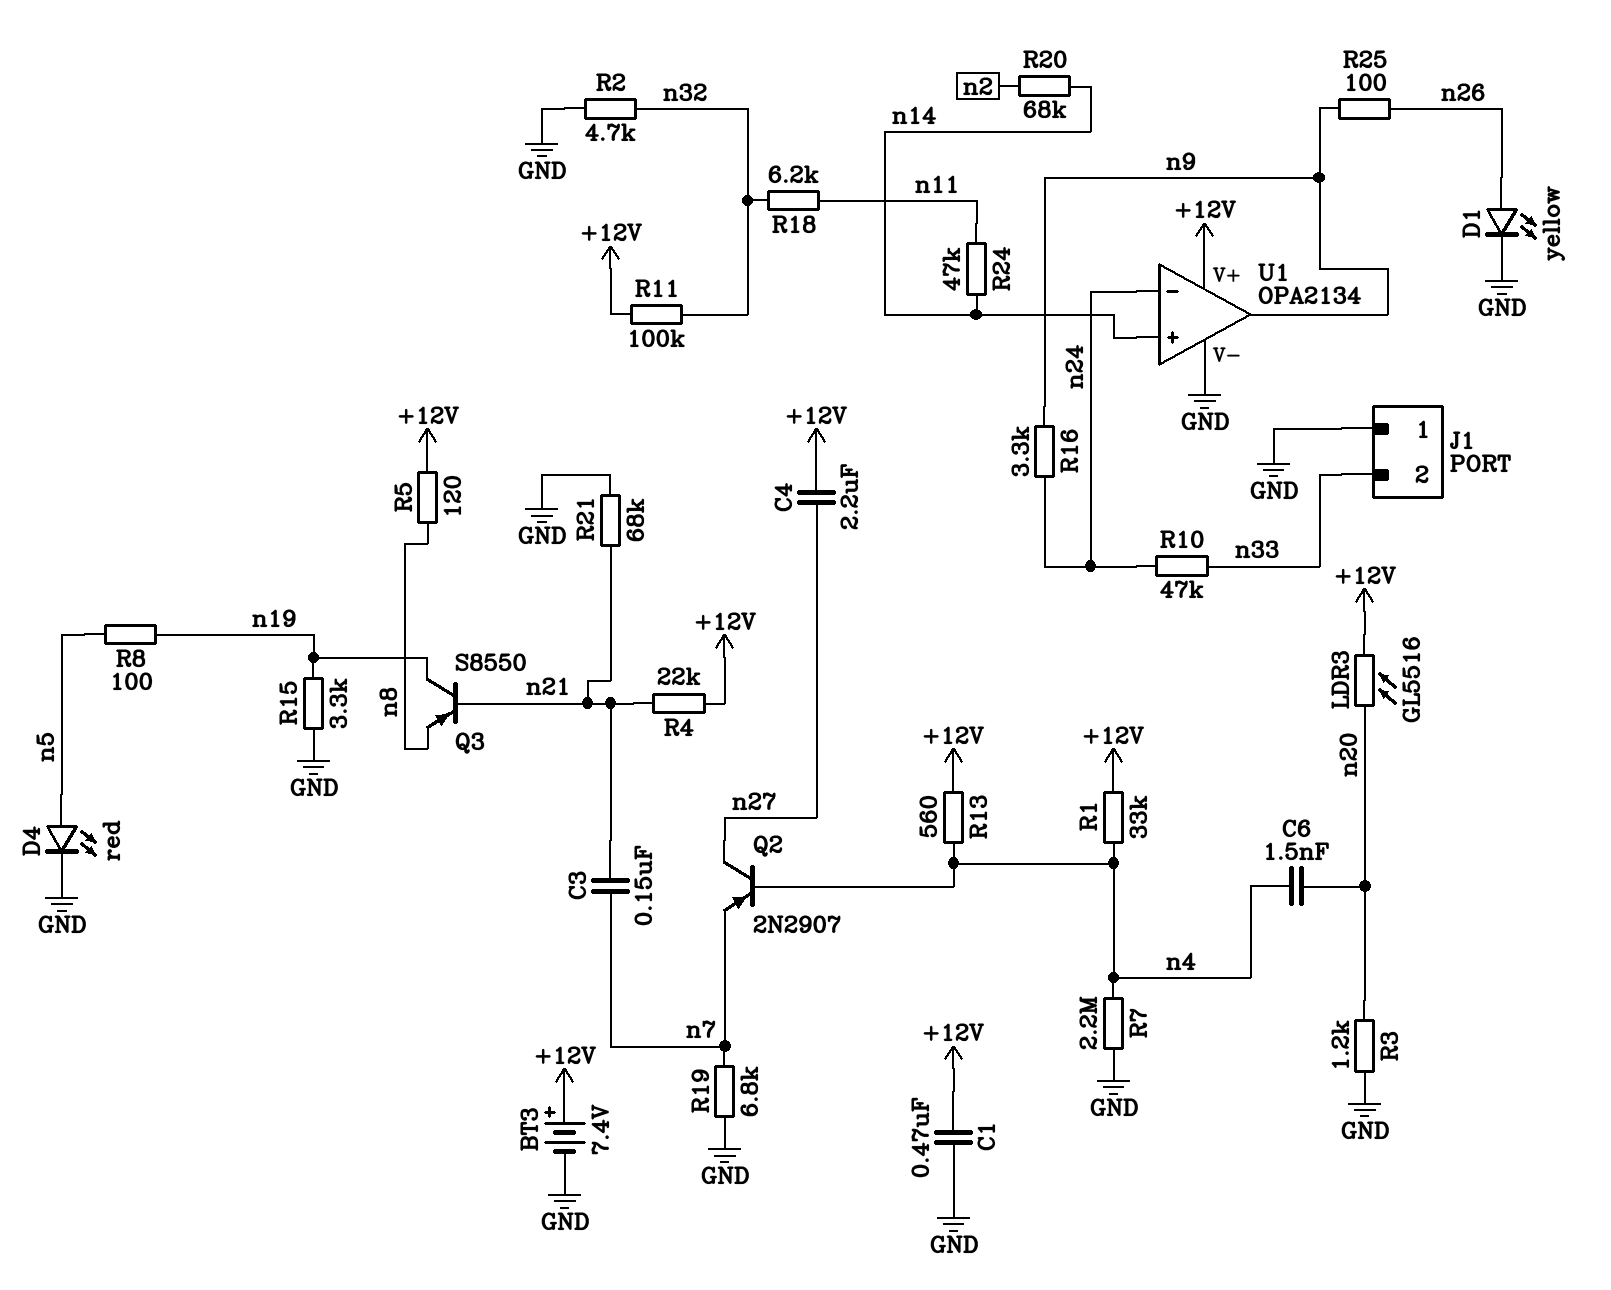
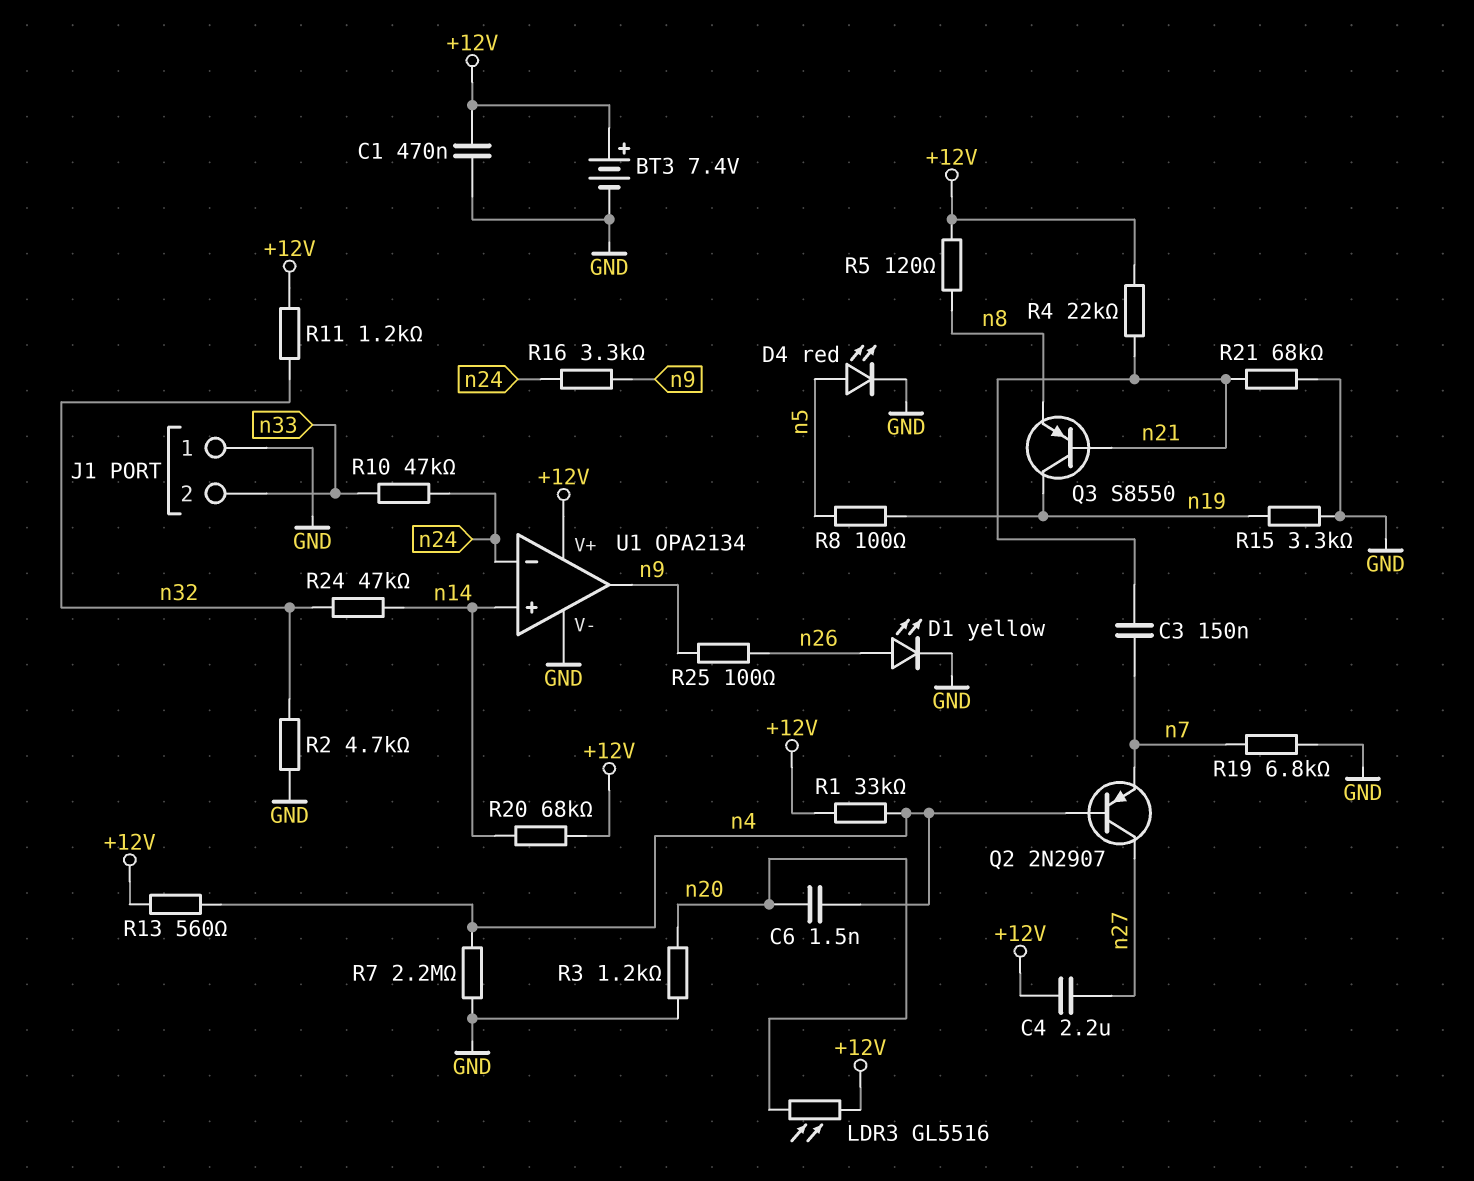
R11: 100k (+12V, n32) -> 1.2k (+12V, n32)
R18: 6.2k (n11, n32) -> none
R20: 68k (n2, n14) -> 68k (+12V, n14)
R24: 47k (n11, n14) -> 47k (n14, n32)

